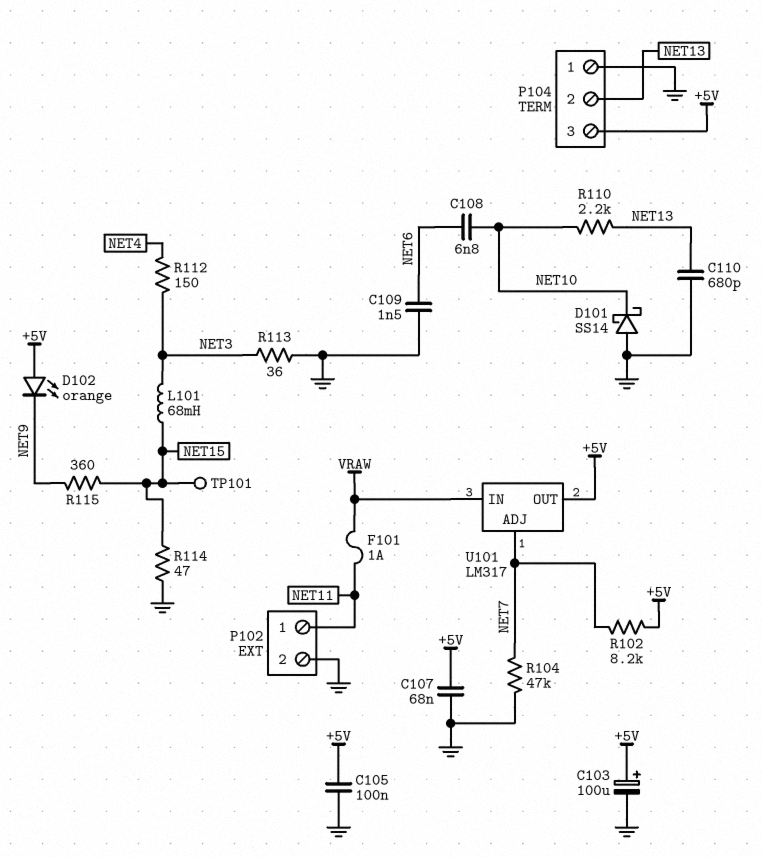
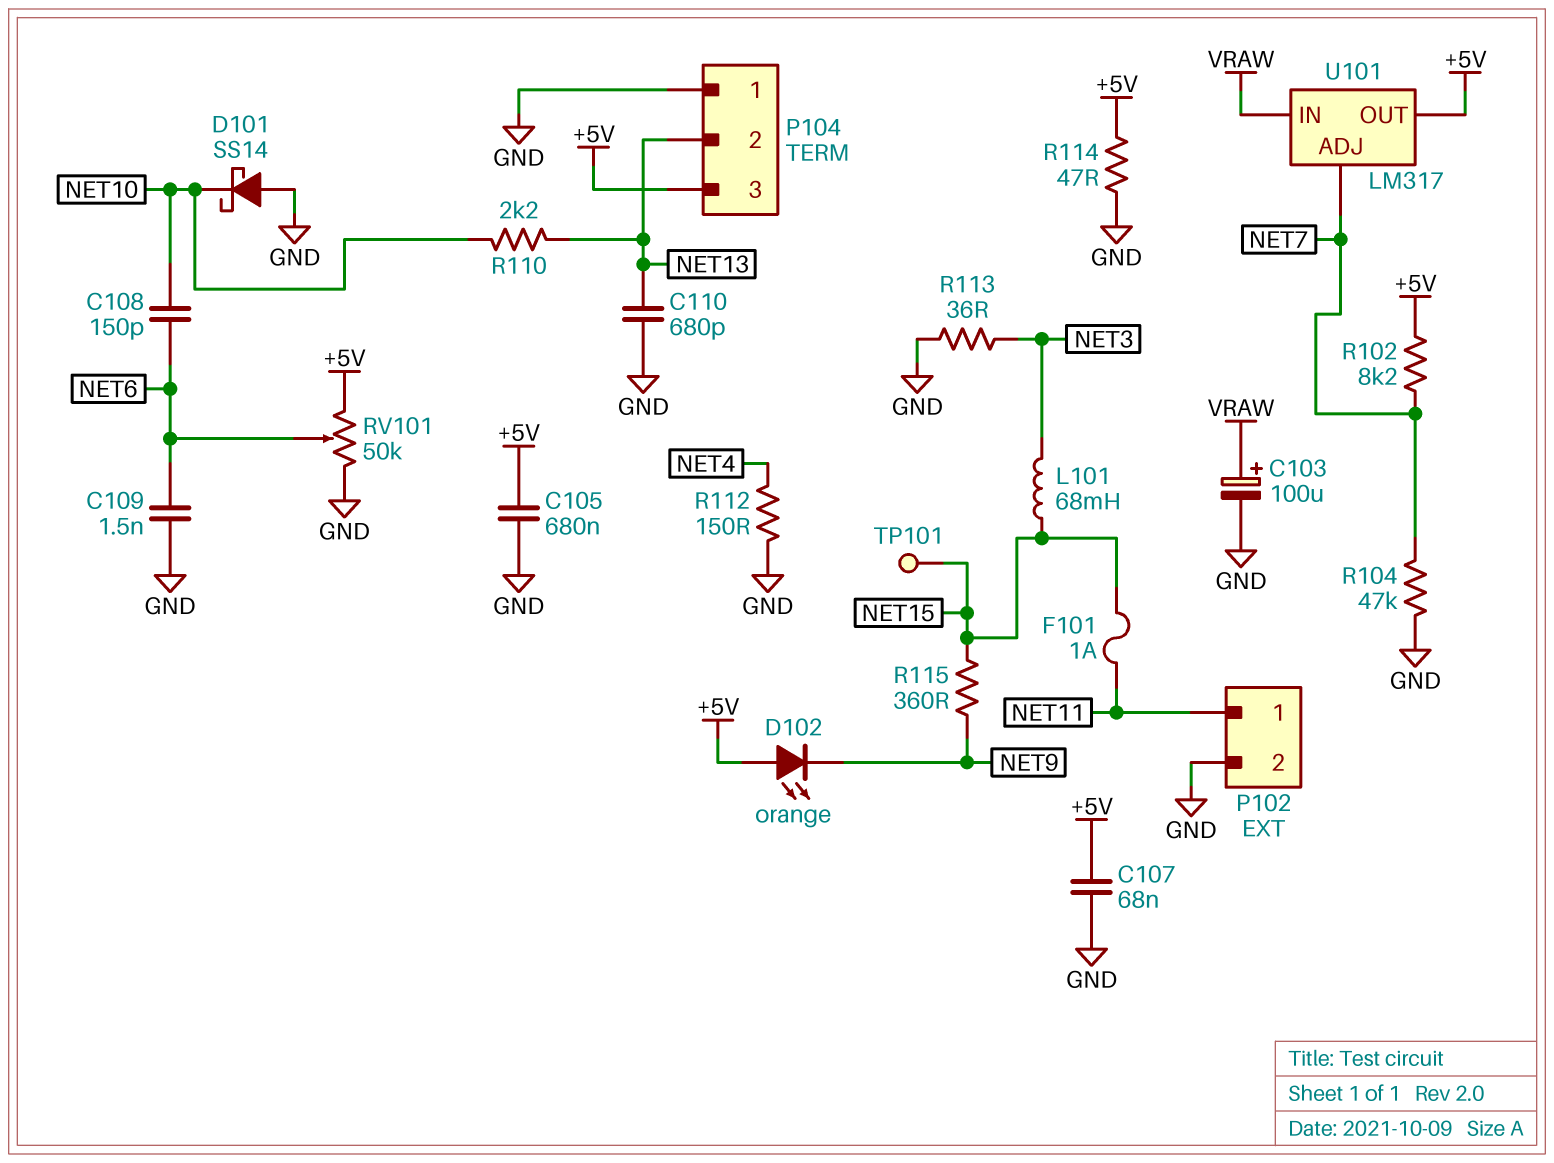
C103: 100uF (plus +5V, minus GND) -> 100uF (plus VRAW, minus GND)
C105: 100nF (+5V, GND) -> 680nF (+5V, GND)
C108: 6.8nF (NET6, NET10) -> 150pF (NET6, NET10)
F101: 1A (NET11, VRAW) -> 1A (NET11, NET15)
R112: 150 (NET3, NET4) -> 150 (GND, NET4)
R114: 47 (GND, NET15) -> 47 (+5V, GND)
RV101: none -> 50k (+5V, GND, wiper NET6)

